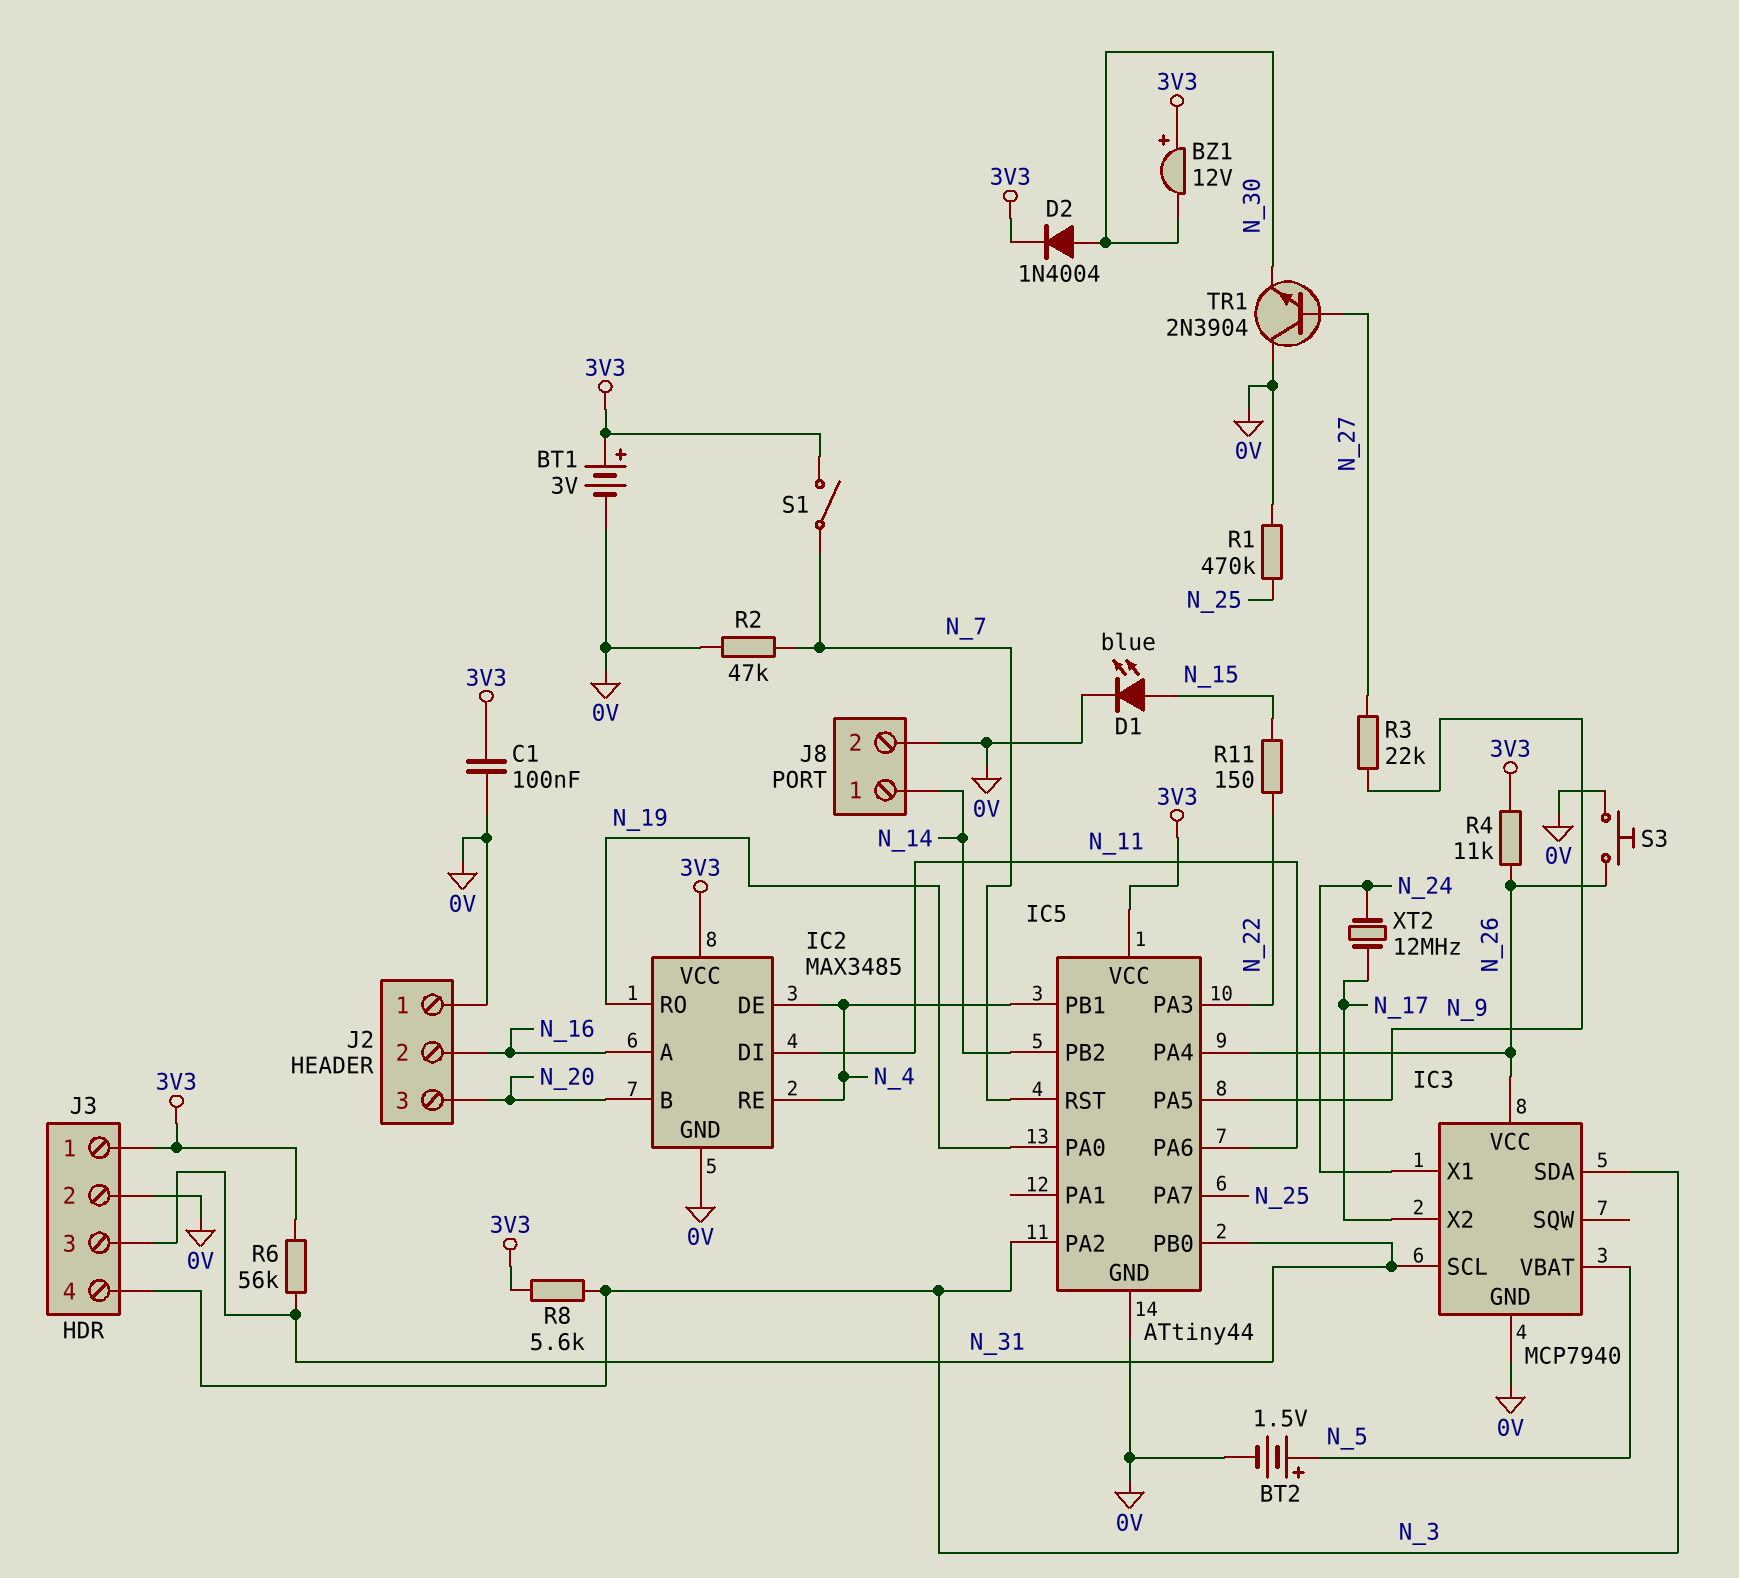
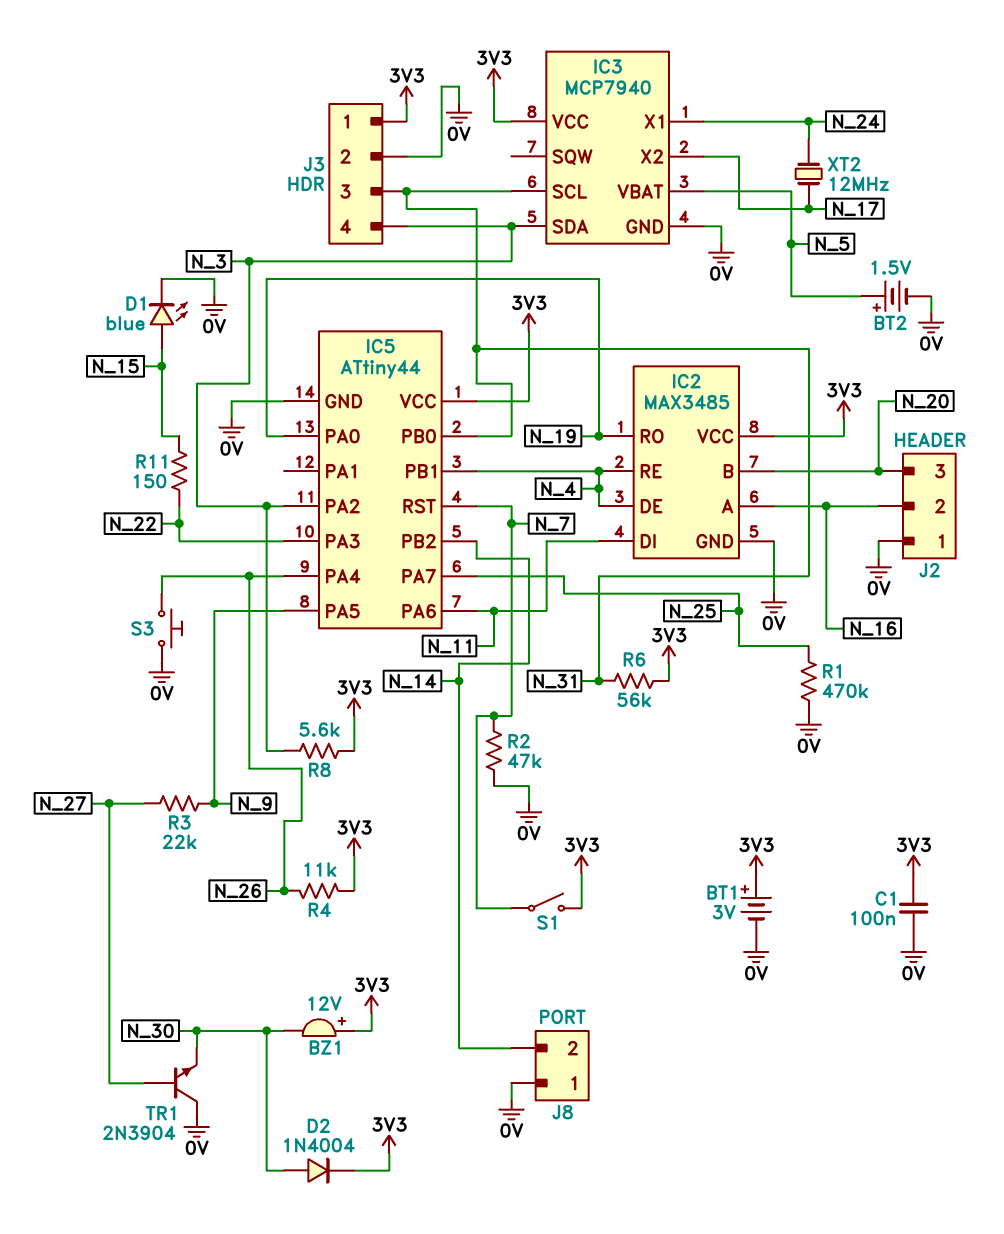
IC3 pin VCC: N_26 -> 3V3
J8 pin 1: N_14 -> 0V
J8 pin 2: 0V -> N_14

